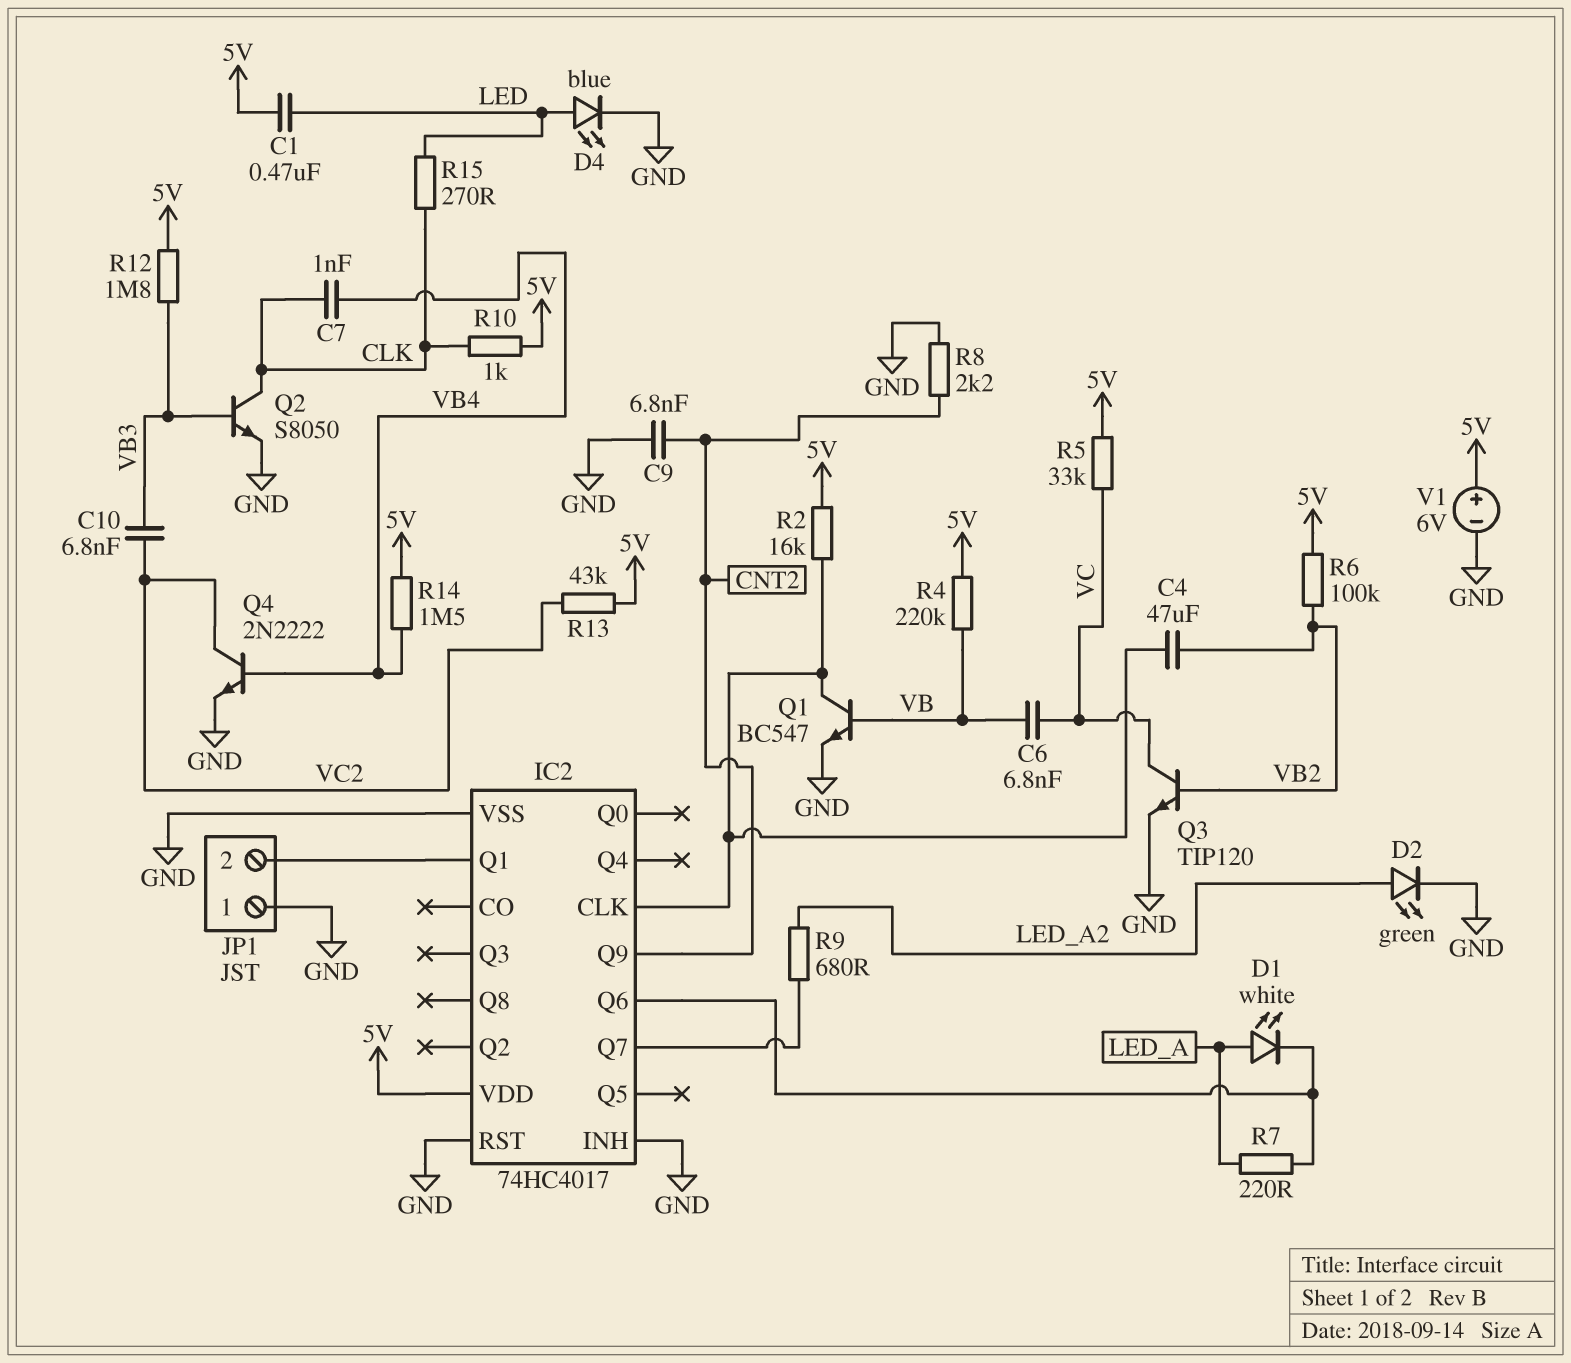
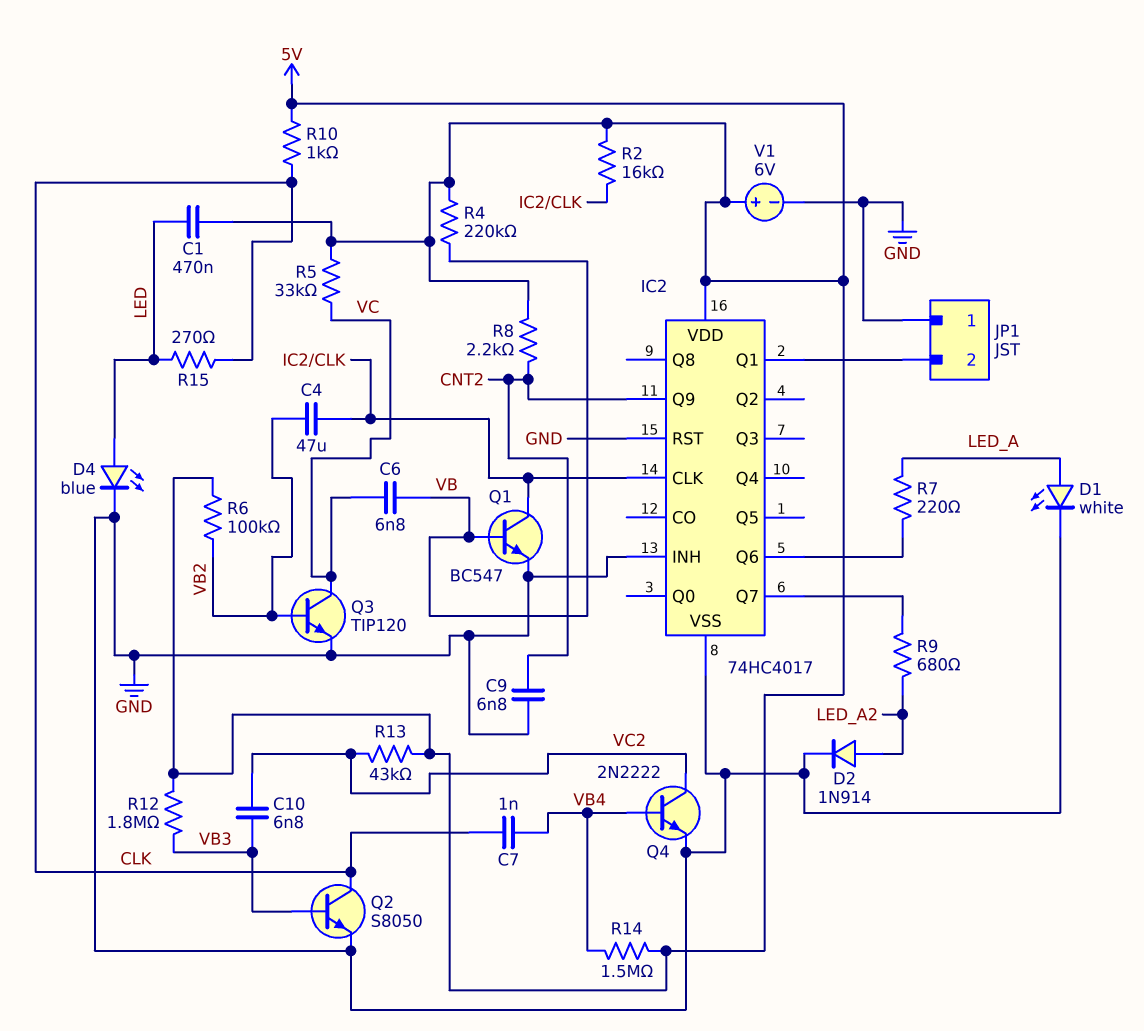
D1: LED white (A LED_A, K IC2/Q6) -> LED white (A LED_A, K GND)
D2: LED green (A LED_A2, K GND) -> diode 1N914 (A LED_A2, K GND)
R8: 2.2k (CNT2, GND) -> 2.2k (5V, CNT2)

